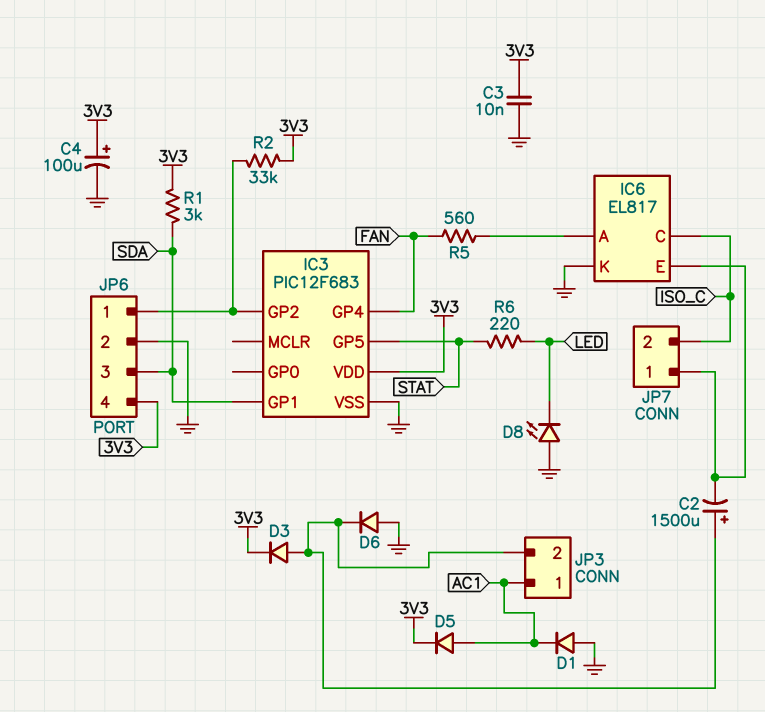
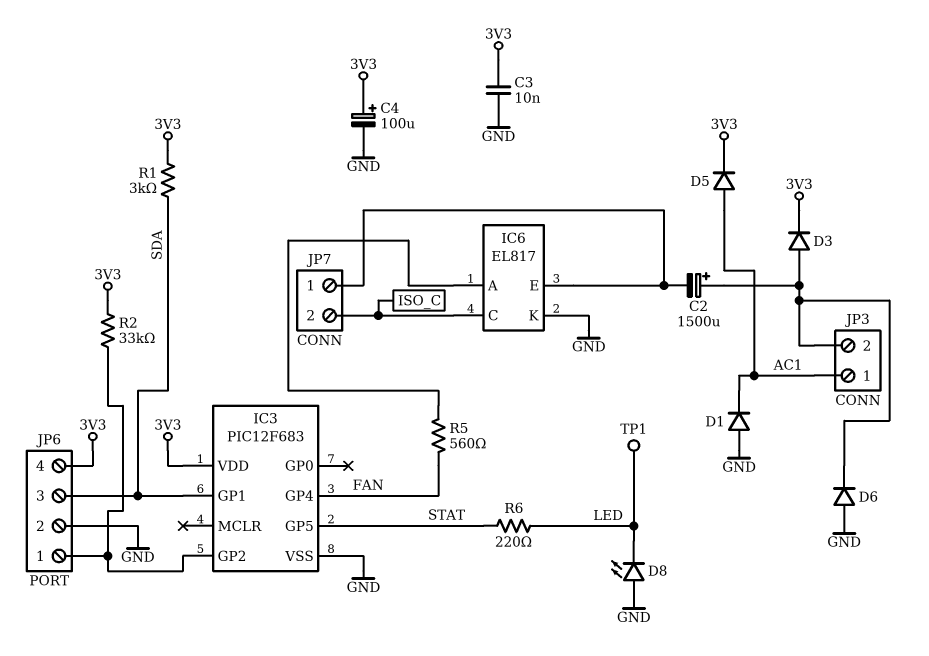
TP1: none -> test point (LED)

